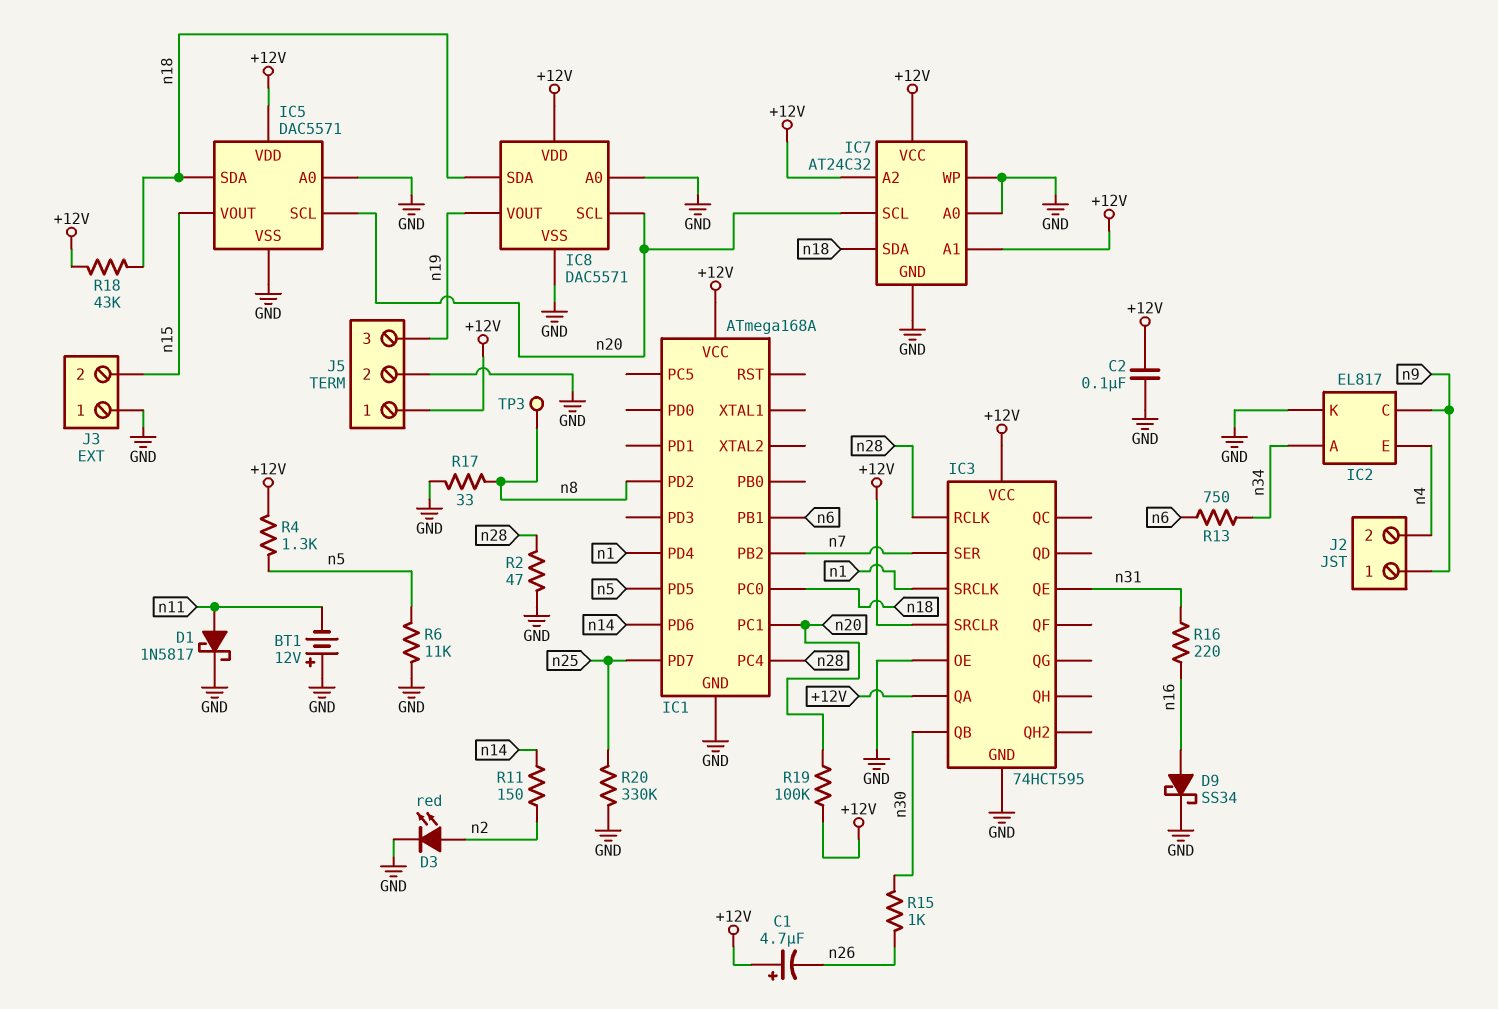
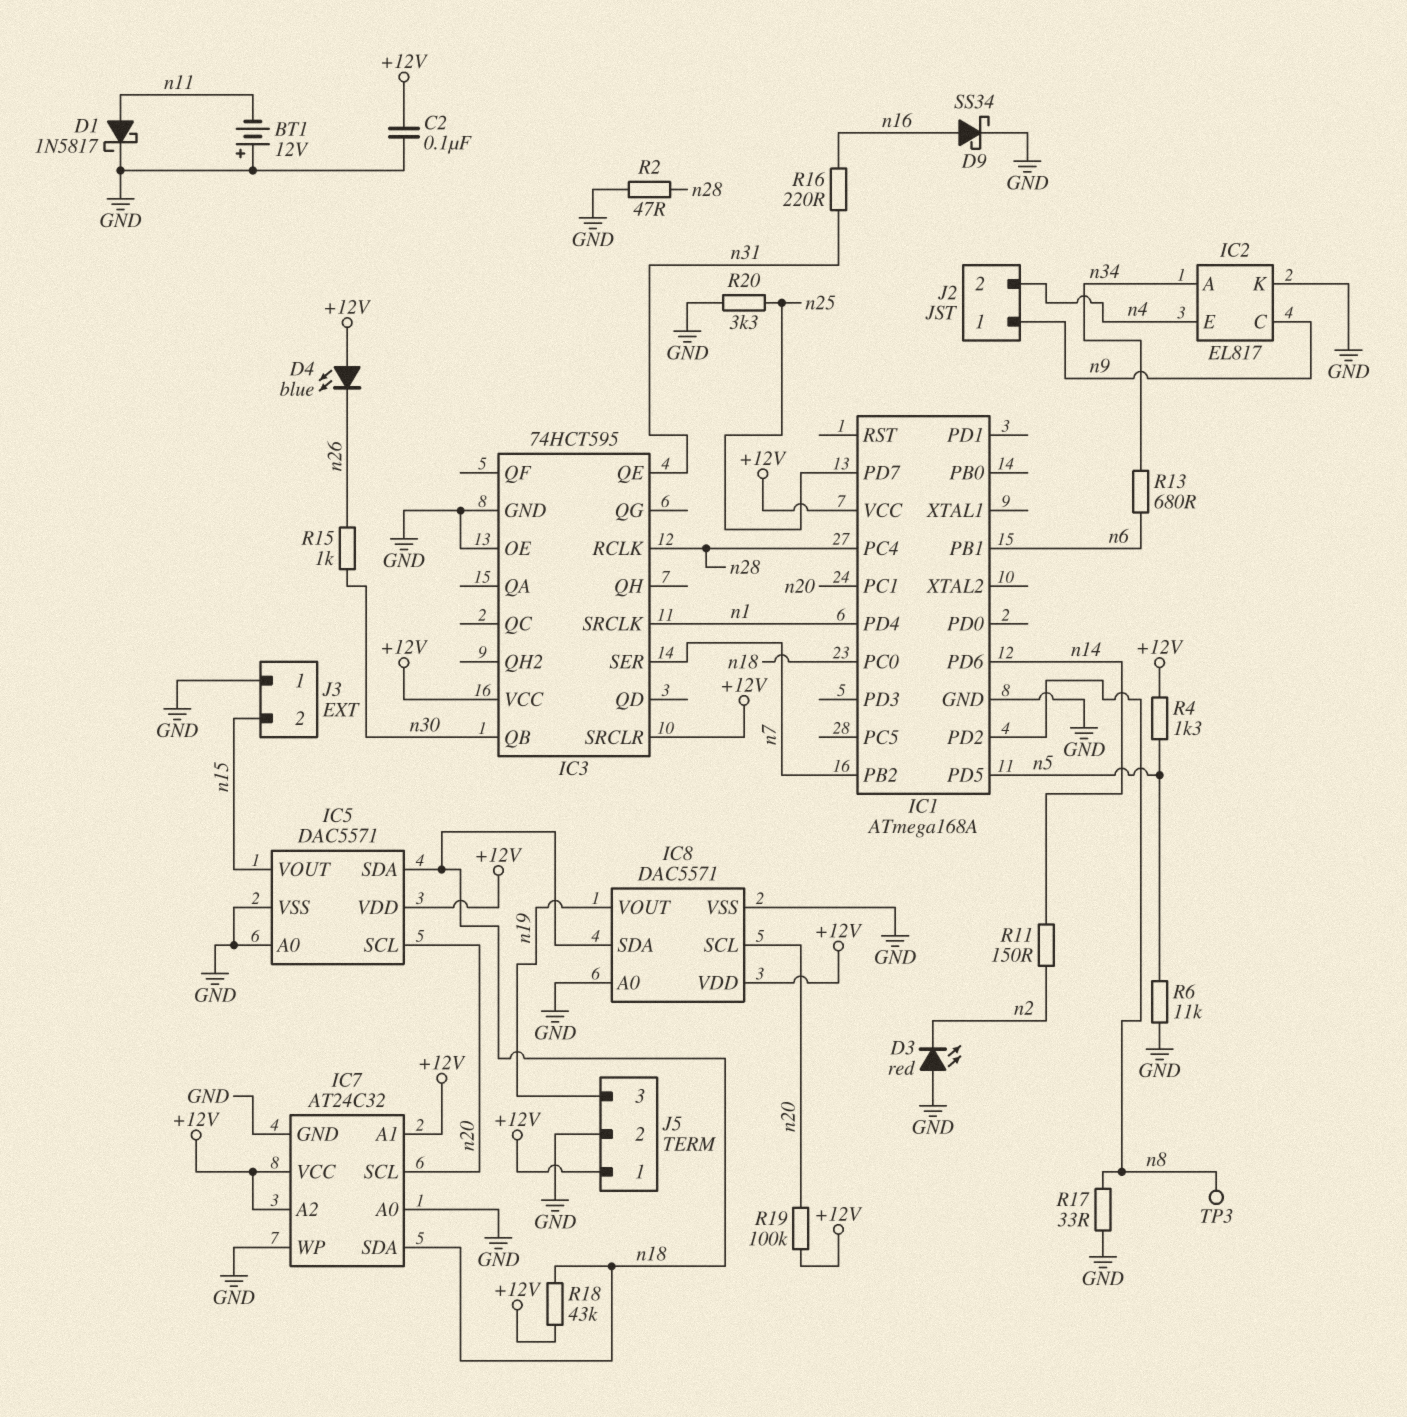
C1: 4.7uF (plus +12V, minus n26) -> none
D3: LED red (A n2, K GND) -> LED red (A GND, K n2)
D4: none -> LED blue (A +12V, K n26)
IC3 pin QA: +12V -> none
R13: 750 (n6, n34) -> 680 (n6, n34)
R20: 330k (GND, n25) -> 3.3k (GND, n25)

